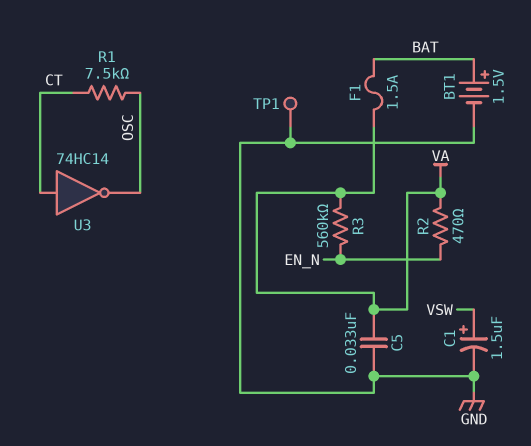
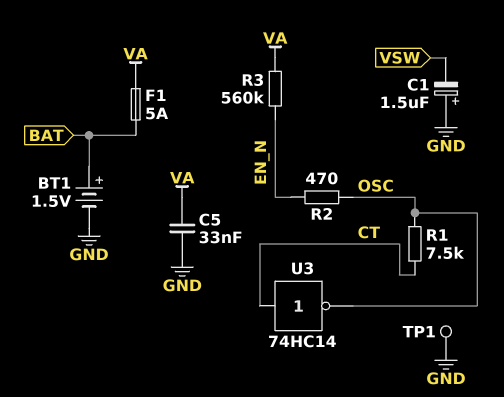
C1: 1.5uF (plus VSW, minus GND) -> 1.5uF (plus GND, minus VSW)
F1: 1.5A (BAT, VA) -> 5A (BAT, VA)
R2: 470 (EN_N, VA) -> 470 (EN_N, OSC)

